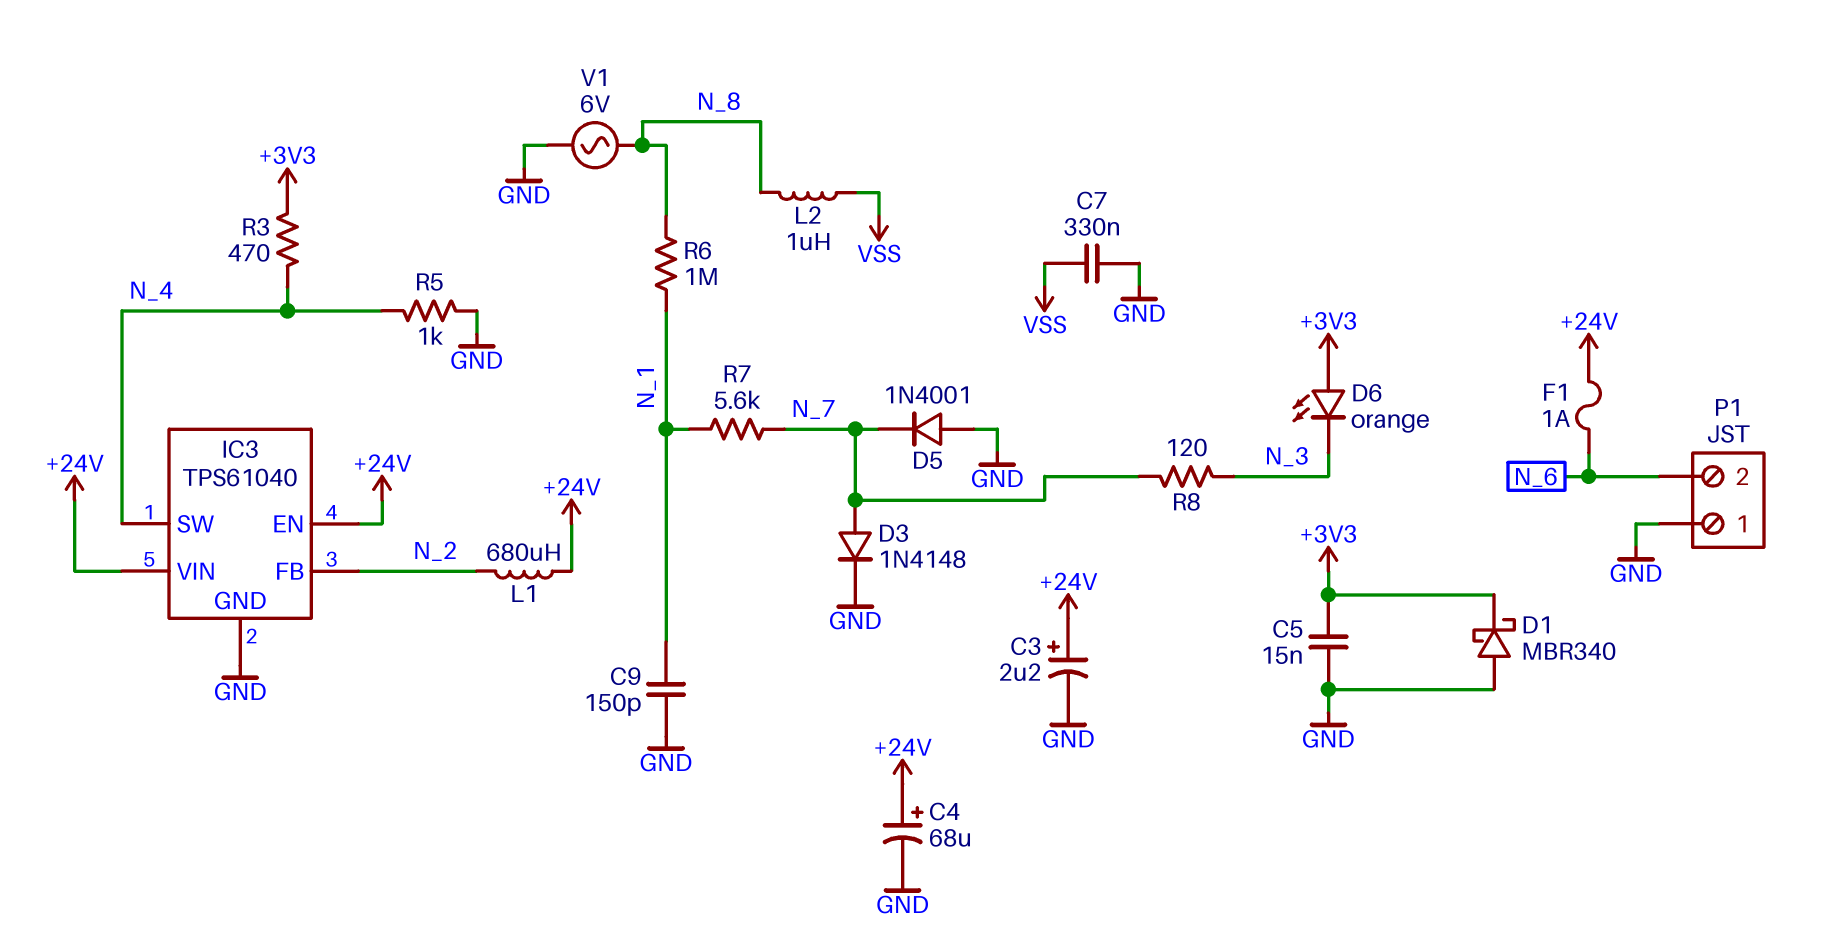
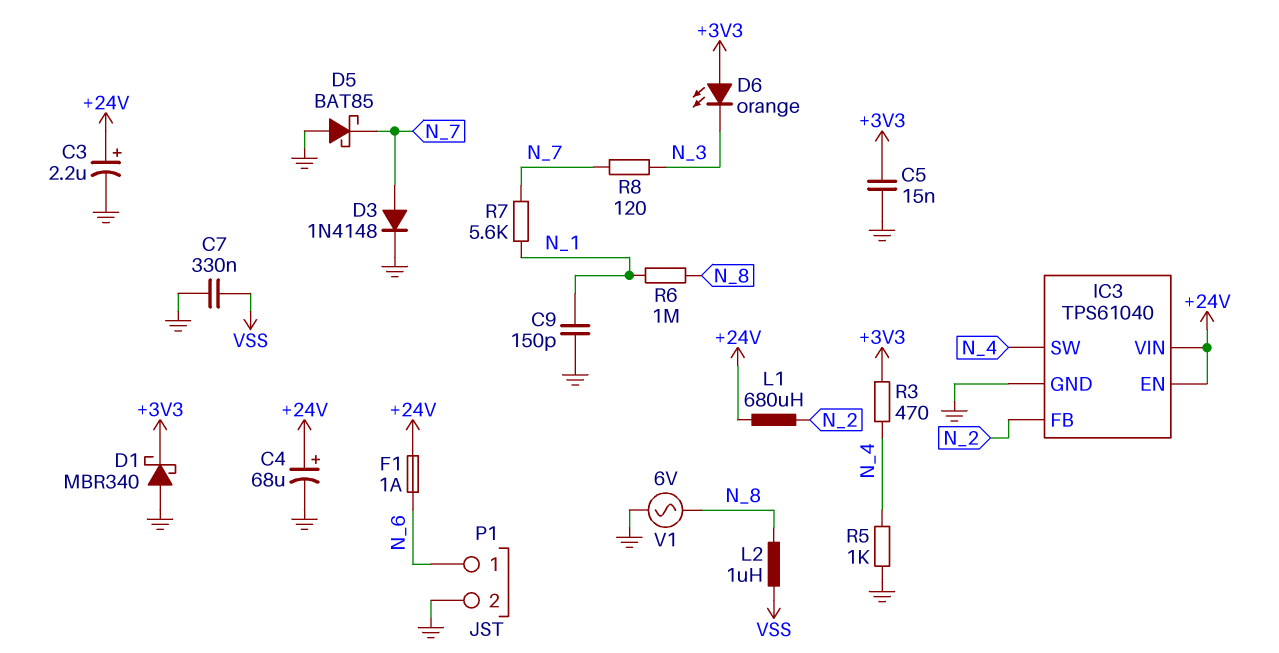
D5: diode 1N4001 (A GND, K N_7) -> schottky BAT85 (A GND, K N_7)
P1 pin 1: GND -> N_6
P1 pin 2: N_6 -> GND

